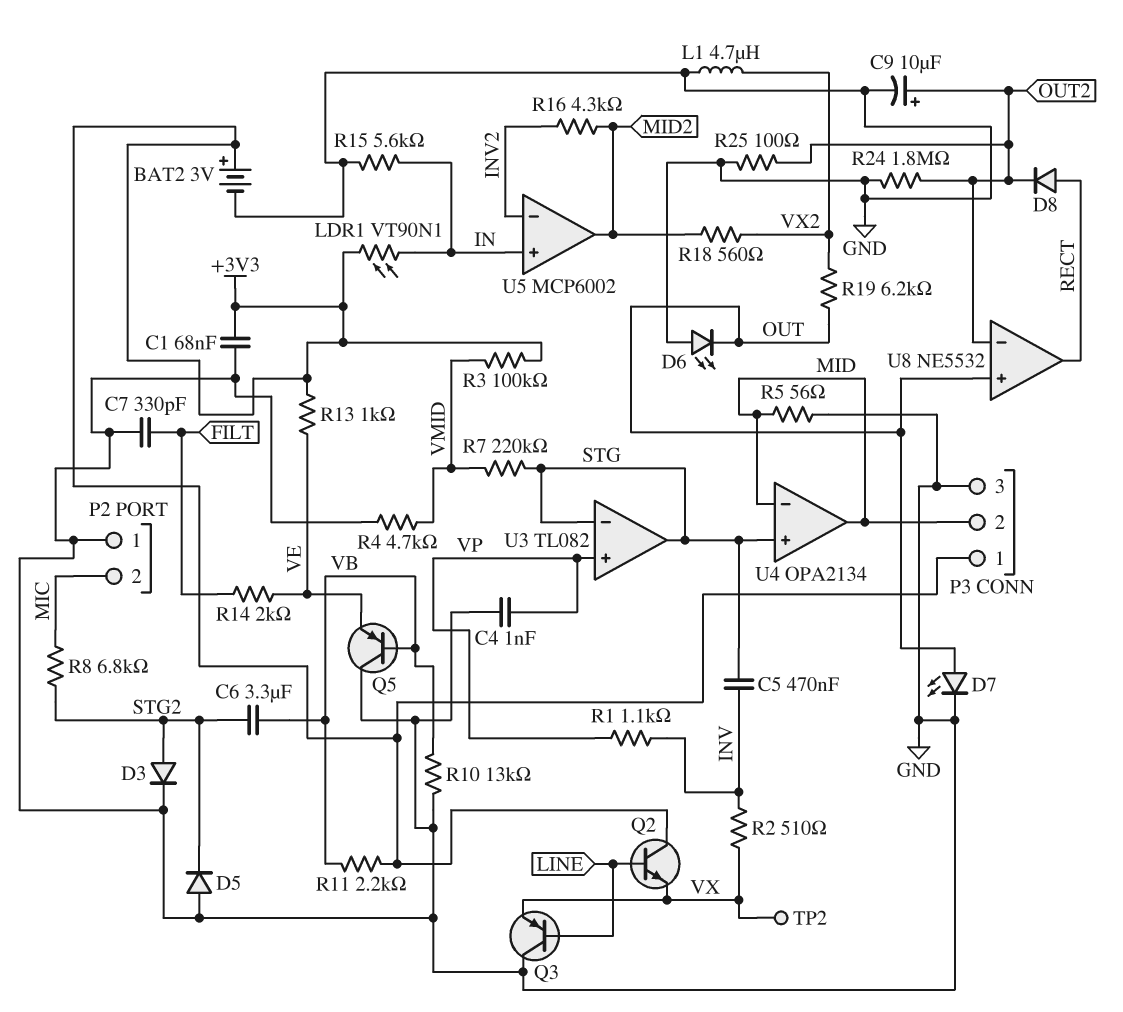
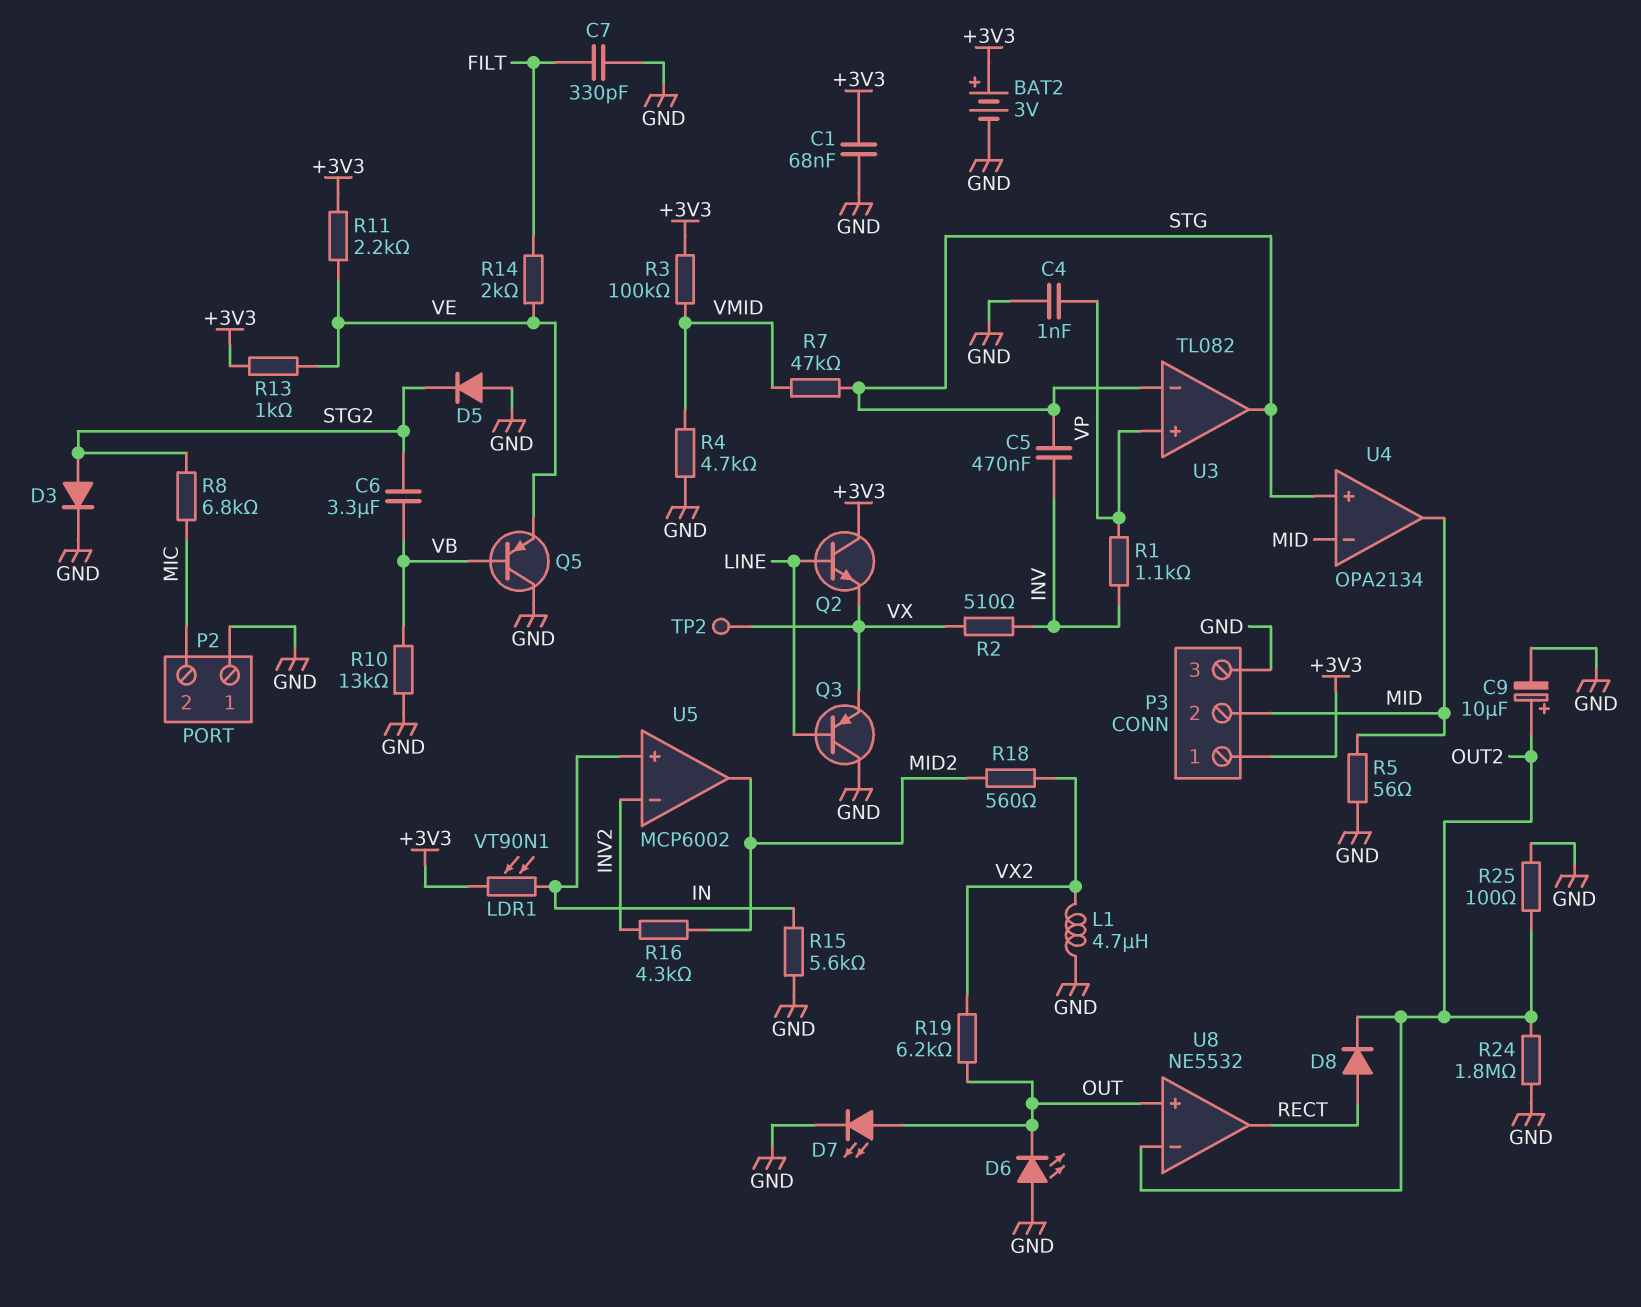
R7: 220k (STG, VMID) -> 47k (STG, VMID)
R11: 2.2k (+3V3, VB) -> 2.2k (+3V3, VE)

